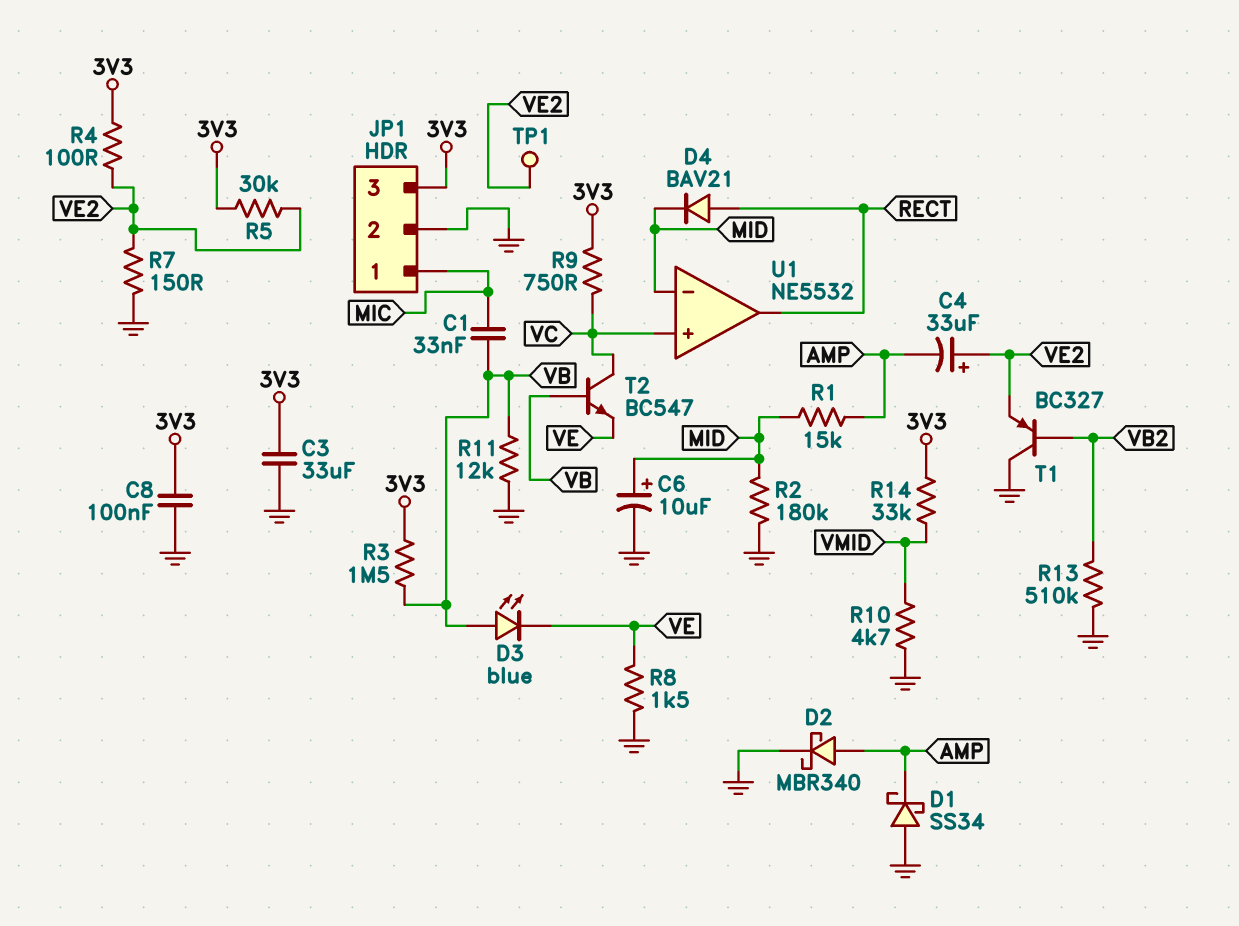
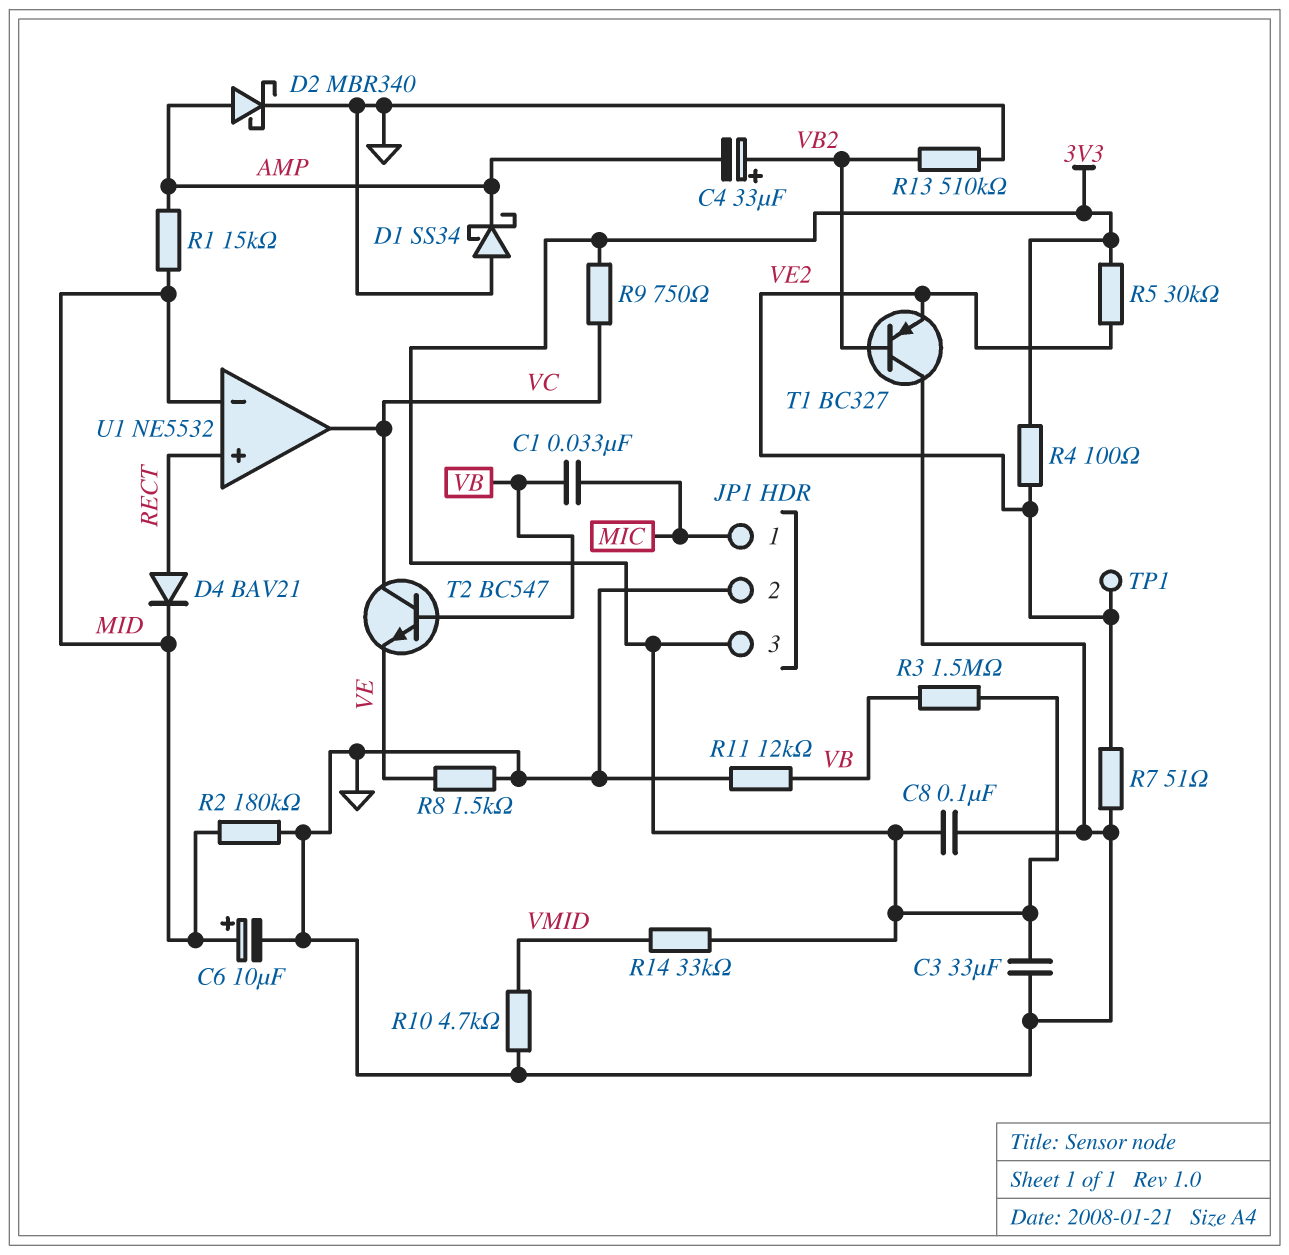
C4: 33uF (plus VE2, minus AMP) -> 33uF (plus VB2, minus AMP)
D3: LED blue (A VB, K VE) -> none
R7: 150 (GND, VE2) -> 51 (GND, VE2)
U1 pin in+: VC -> RECT
U1 pin out: RECT -> VC

